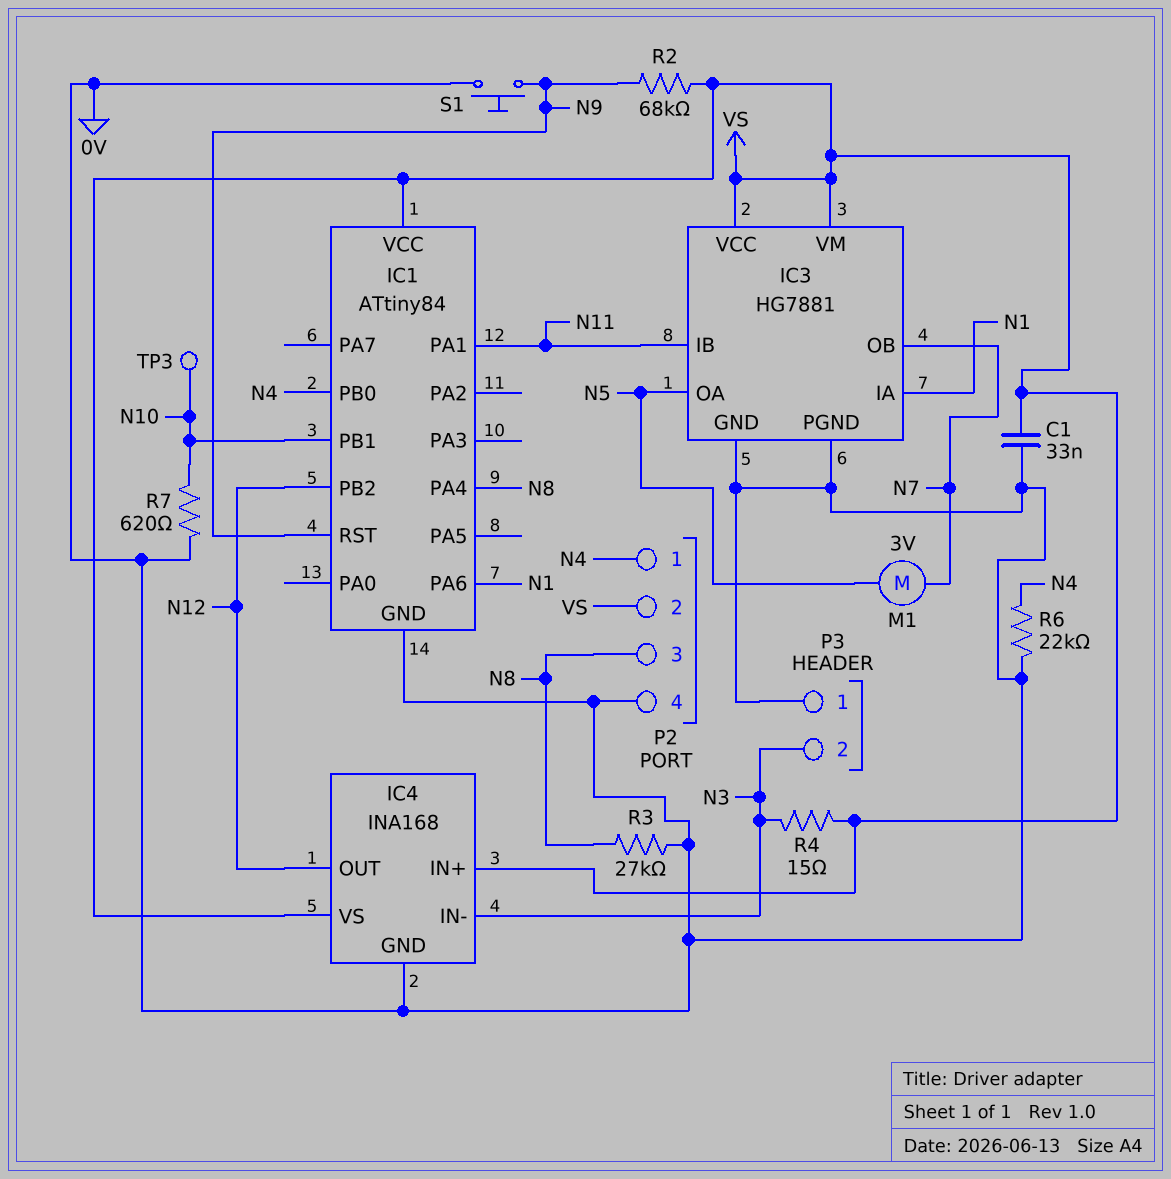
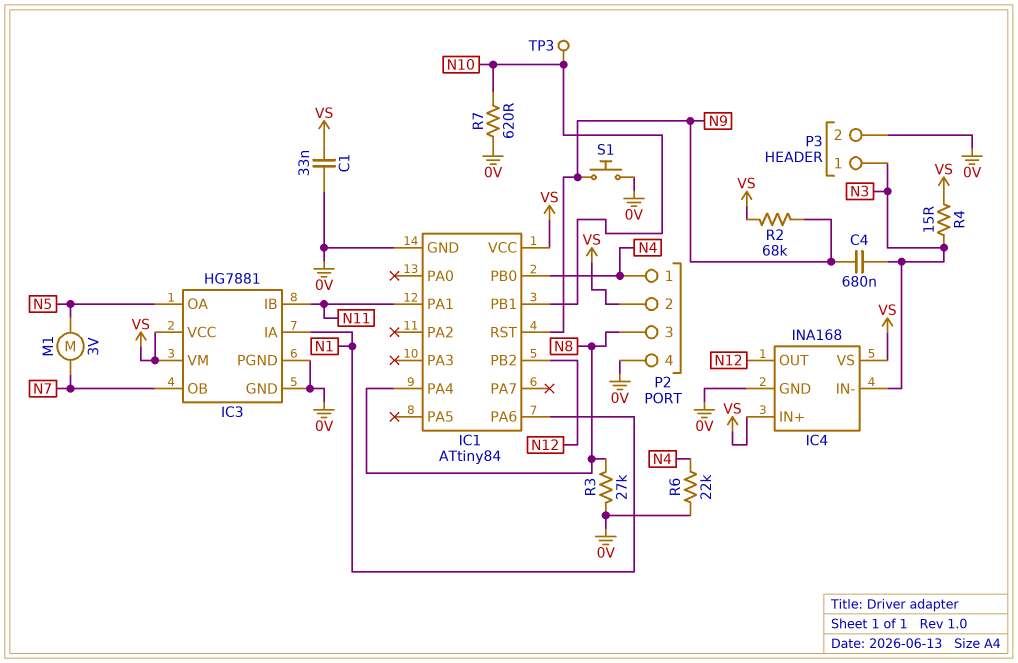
C4: none -> 680nF (N3, N9)
P3 pin 1: 0V -> N3
P3 pin 2: N3 -> 0V

